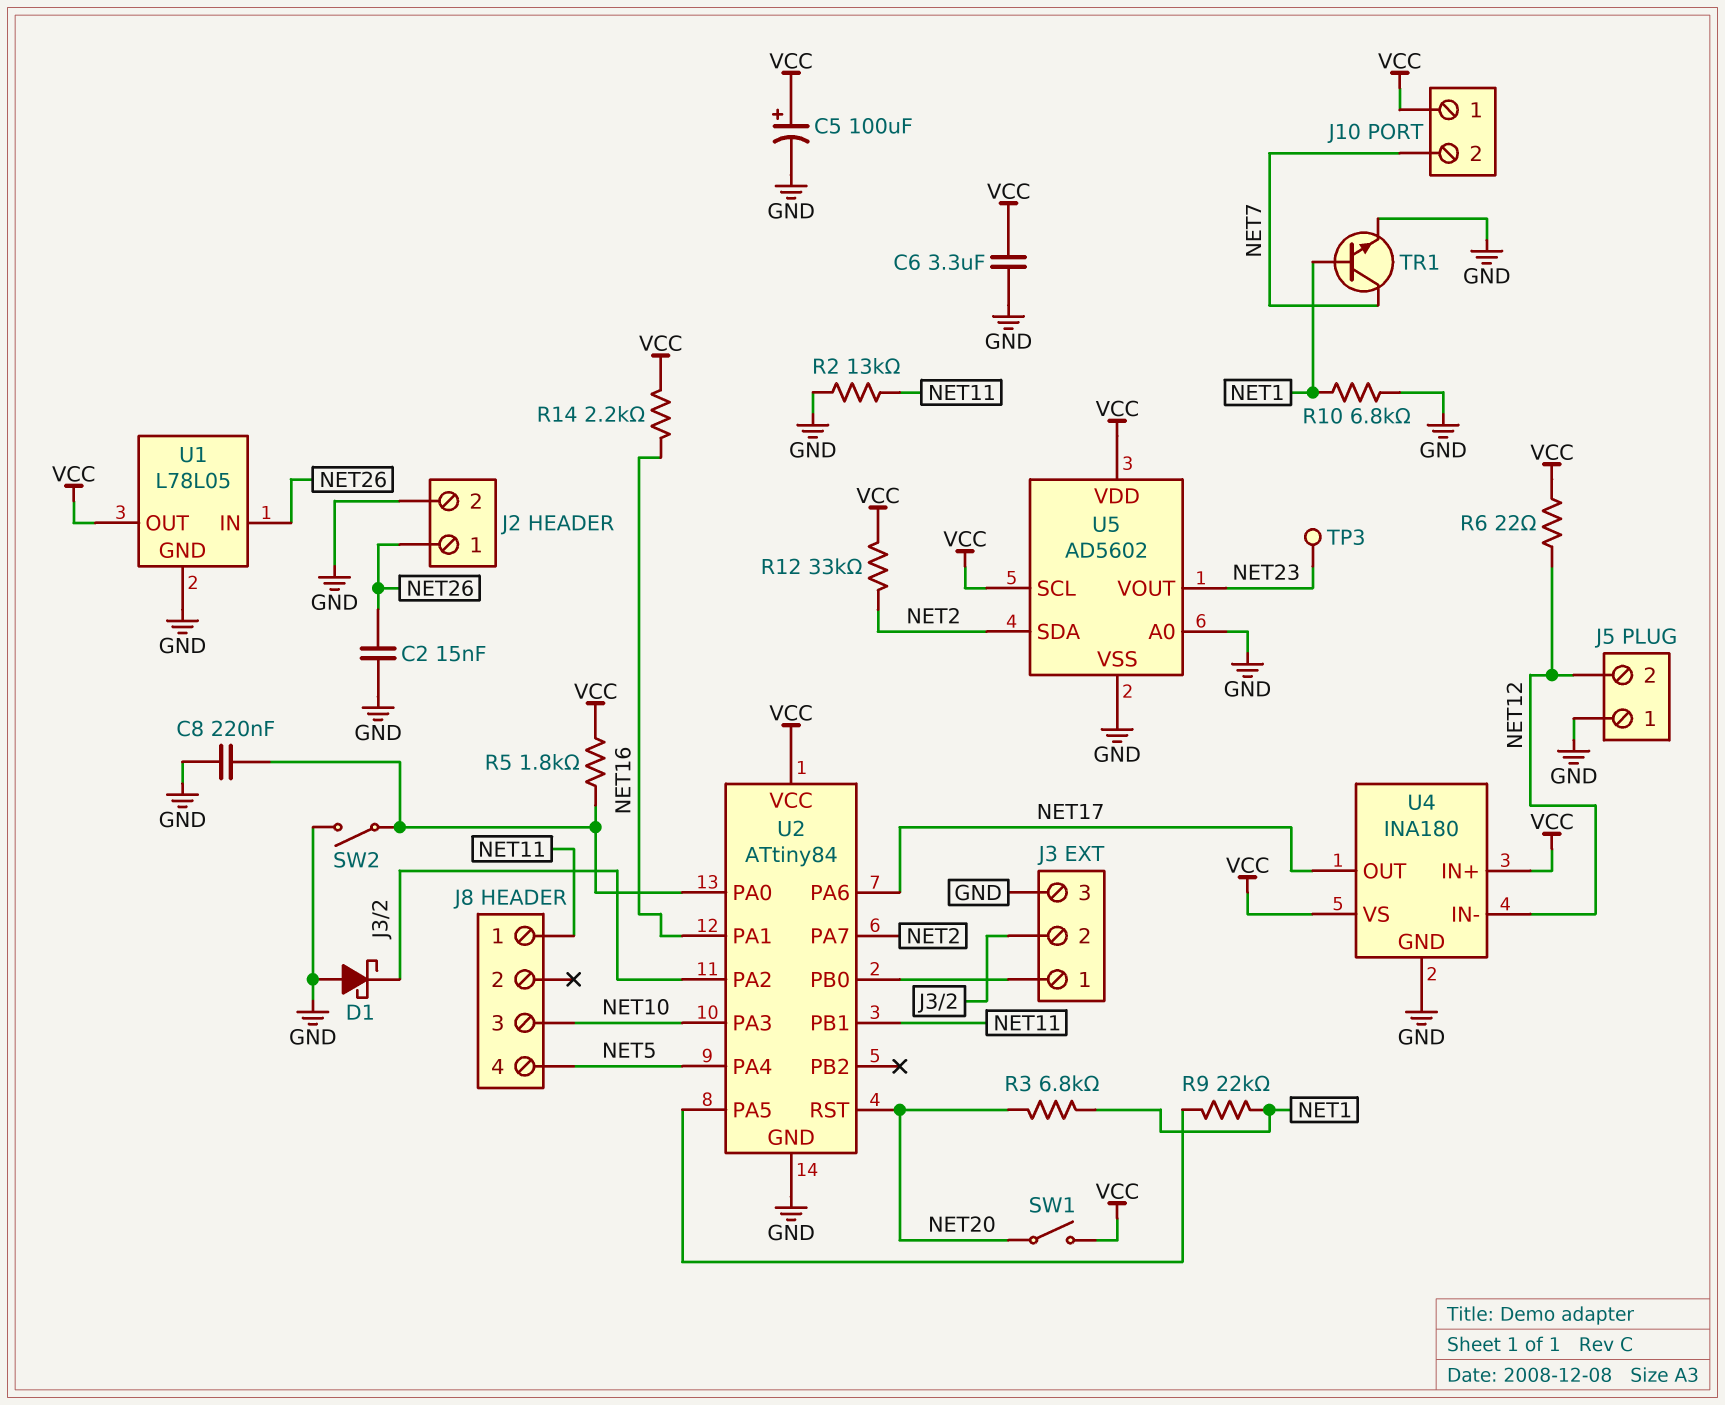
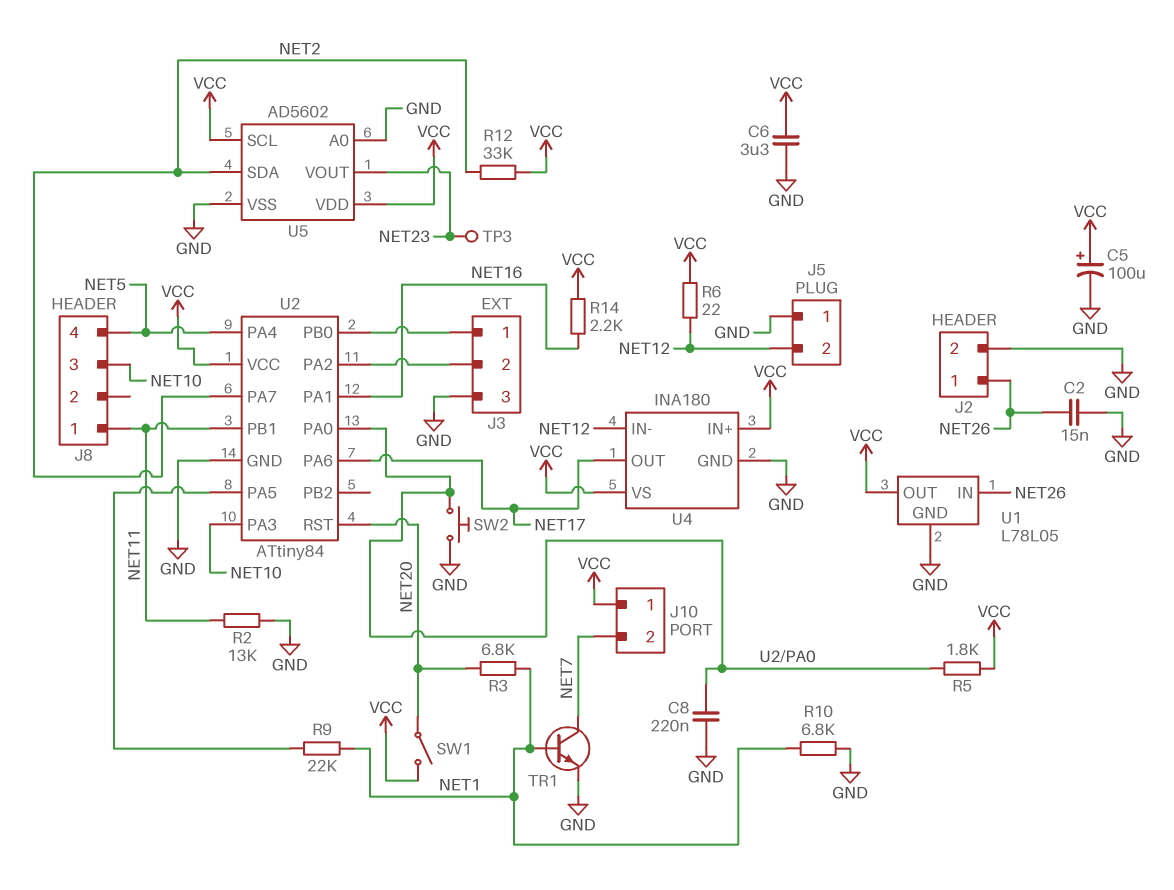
D1: schottky (A GND, K J3/2) -> none
SW2: switch (GND, U2/PA0) -> button (GND, U2/PA0)

